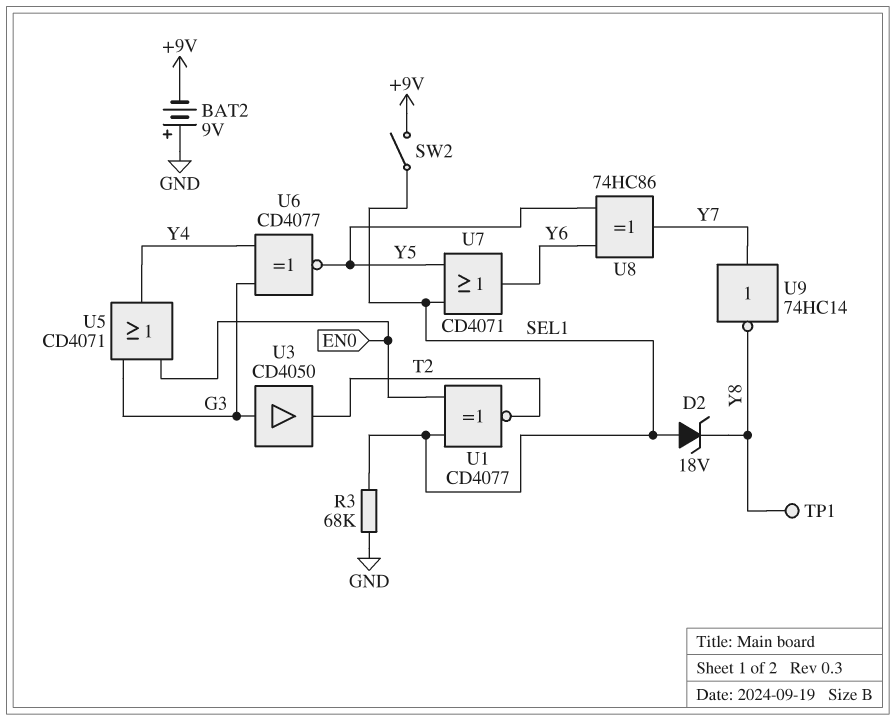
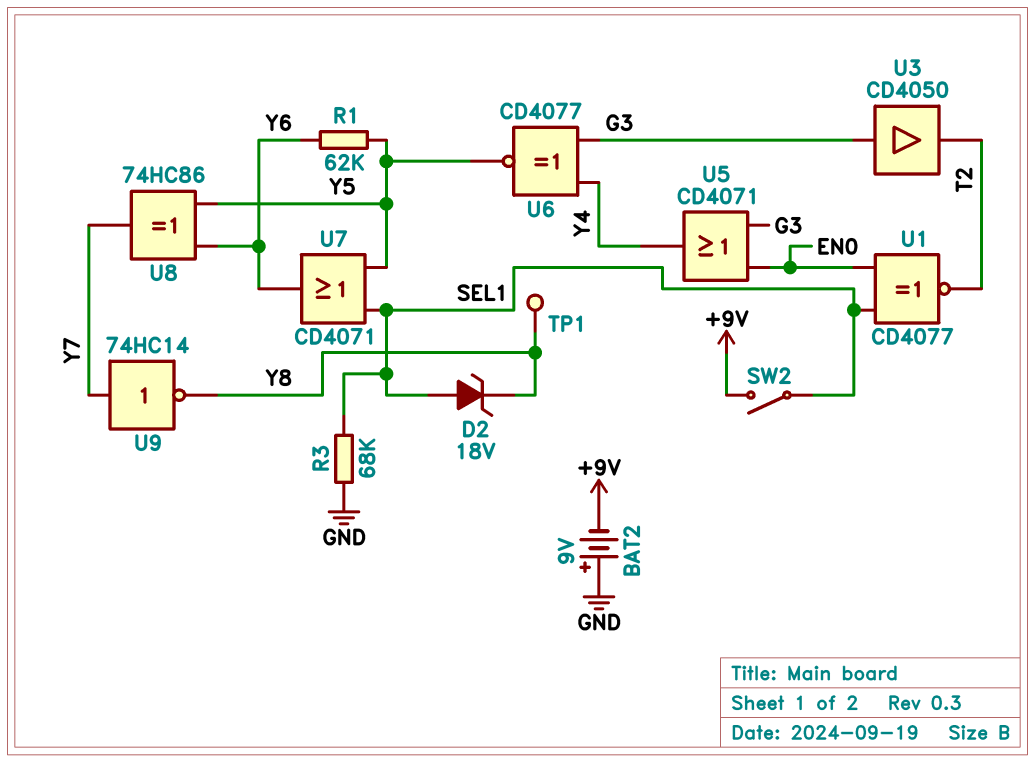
R1: none -> 62k (Y5, Y6)

